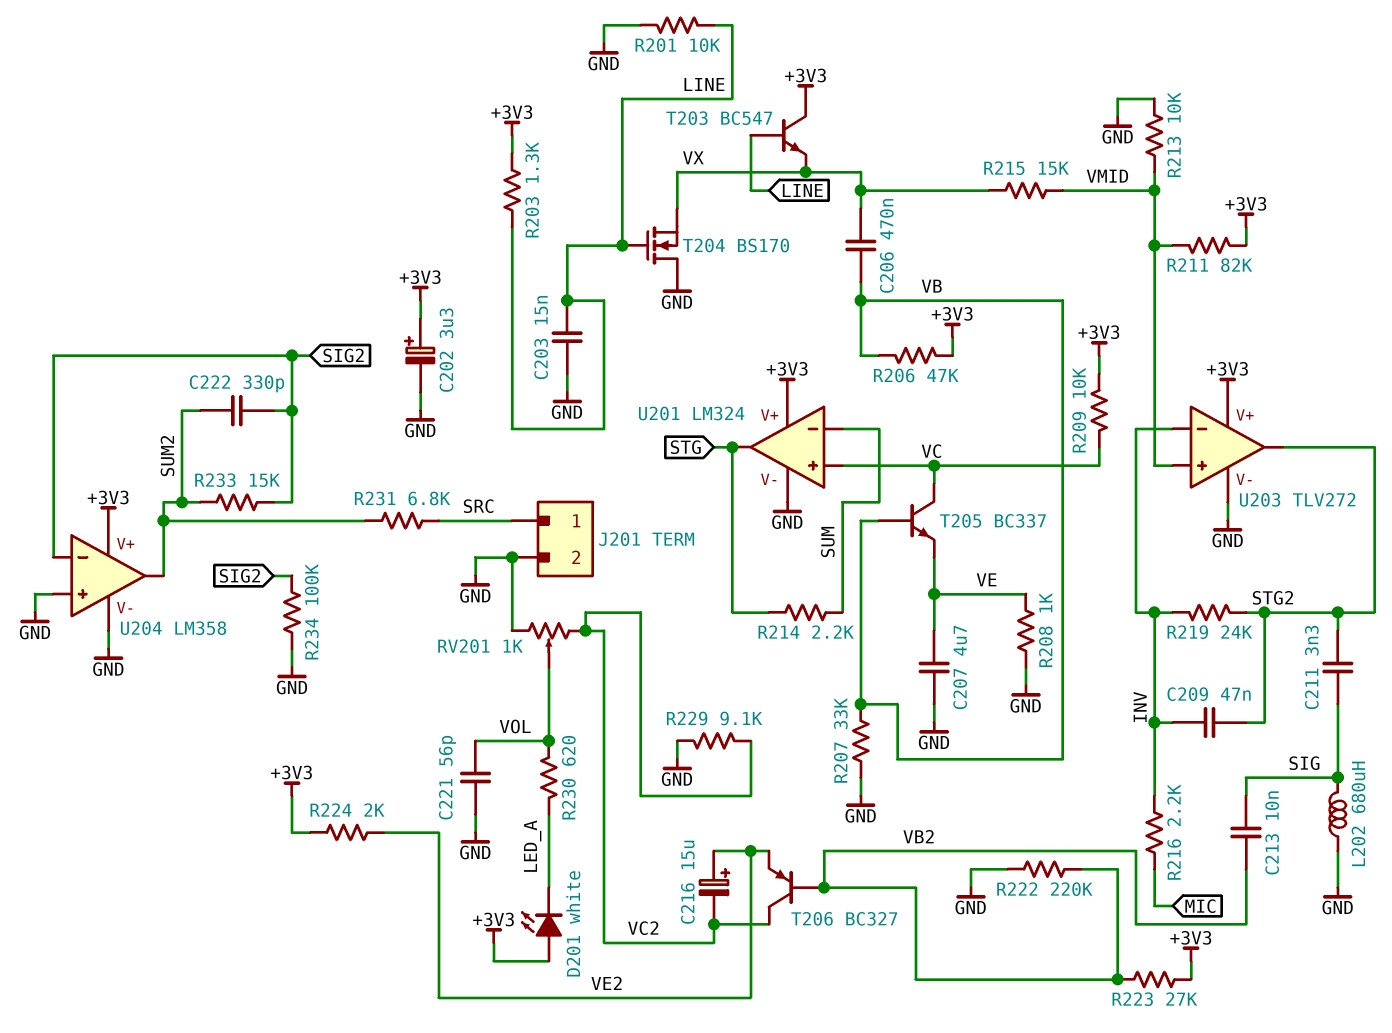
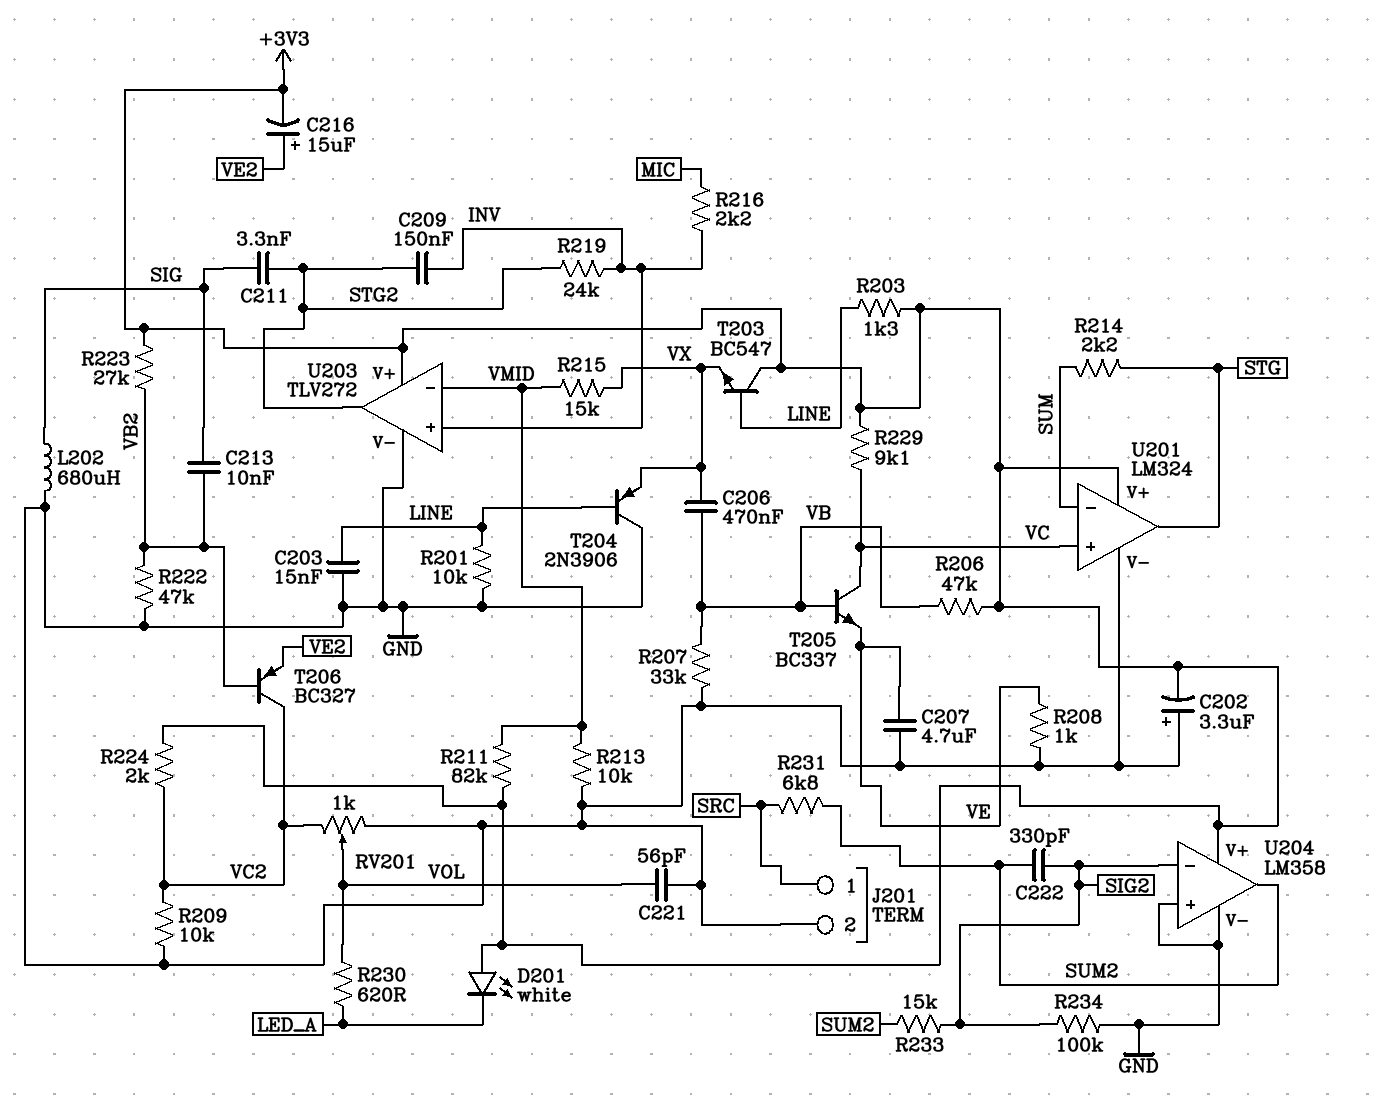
C202: 3.3uF (plus +3V3, minus GND) -> 3.3uF (plus GND, minus +3V3)
C209: 47nF (INV, STG2) -> 150nF (INV, STG2)
C216: 15uF (plus VE2, minus VC2) -> 15uF (plus VE2, minus +3V3)
R209: 10k (+3V3, VC) -> 10k (GND, VC2)
R222: 220k (GND, VB2) -> 47k (GND, VB2)
R224: 2k (+3V3, VE2) -> 2k (+3V3, VC2)
R229: 9.1k (GND, VC2) -> 9.1k (+3V3, VC)
T204: NMOS BS170 (G LINE, D GND, S VX) -> PNP 2N3906 (B LINE, C GND, E VX)
U203 pin in+: VMID -> INV
U203 pin in-: INV -> VMID

